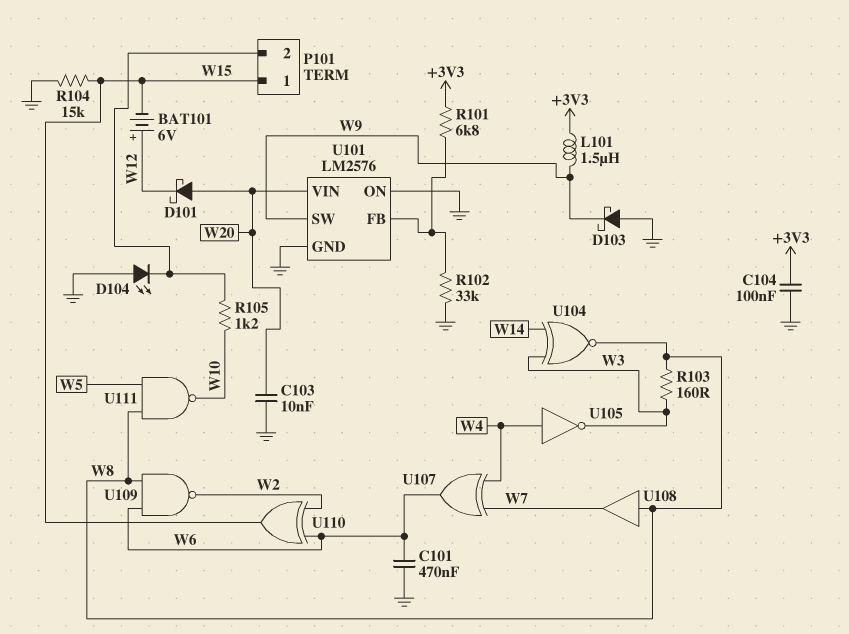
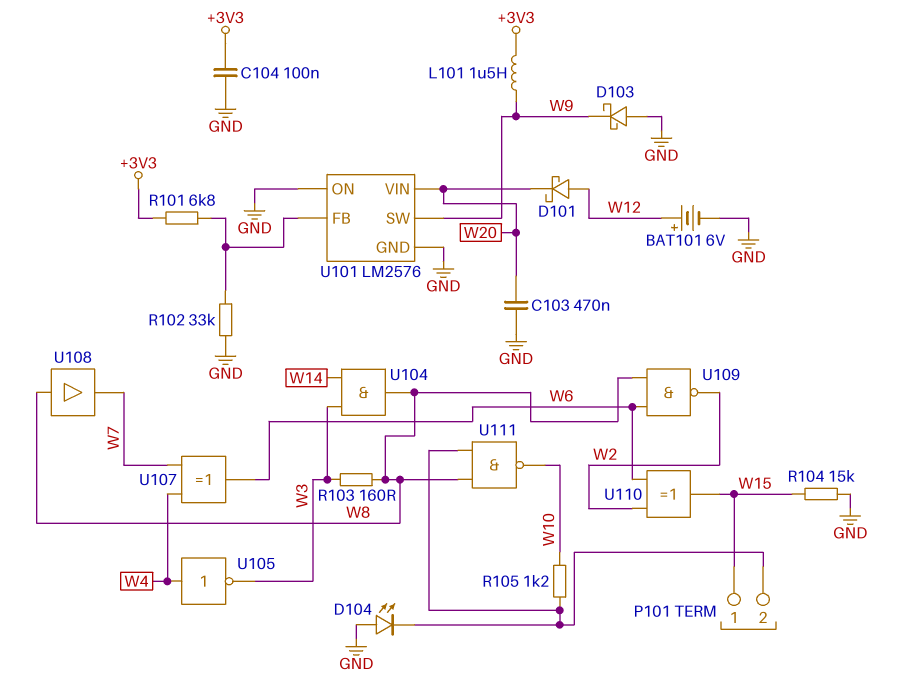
BAT101: 6V (plus W12, minus W15) -> 6V (plus W12, minus GND)
C101: 470nF (GND, W6) -> none
C103: 10nF (GND, W20) -> 470nF (GND, W20)
D101: schottky (A W20, K W12) -> schottky (A W12, K W20)
U104: XNOR (in W3, in W14, out W8) -> AND (in W3, in W14, out W8)
U111: NAND (in W5, in W8, out W10) -> NAND (in P101/2, in W8, out W10)

